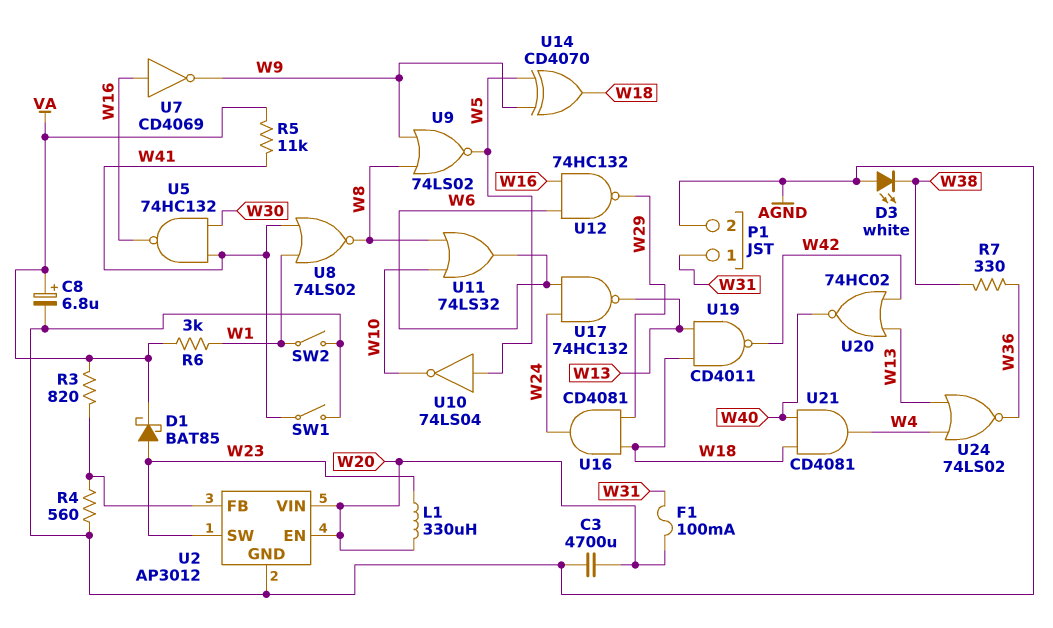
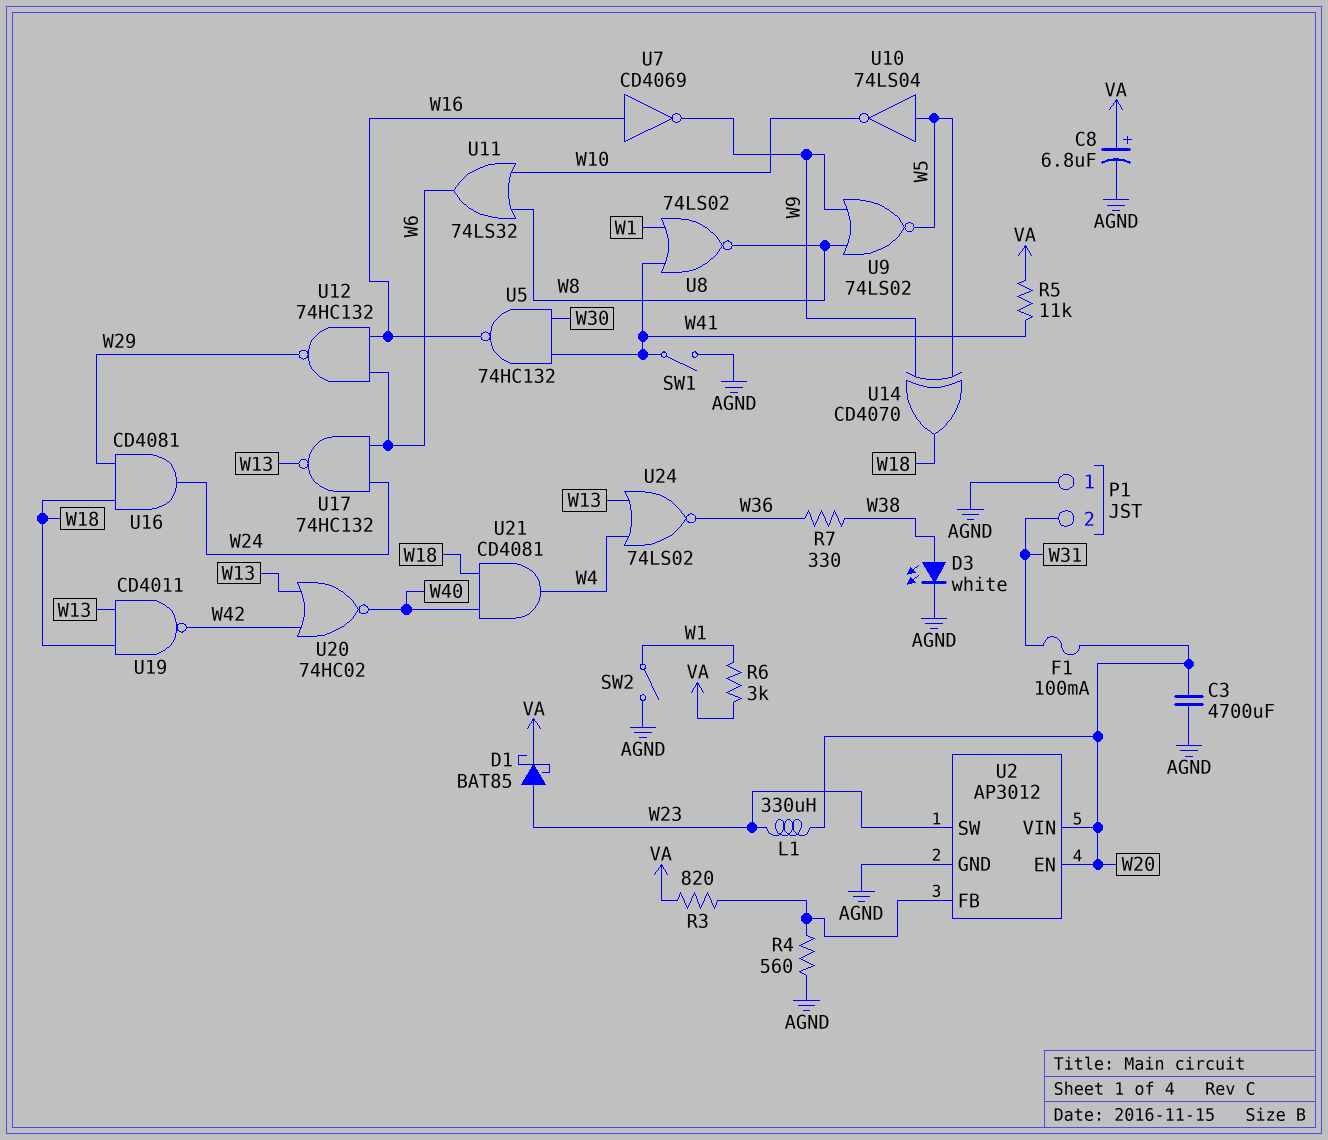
D3: LED white (A AGND, K W38) -> LED white (A W38, K AGND)
P1 pin 1: W31 -> AGND
P1 pin 2: AGND -> W31

